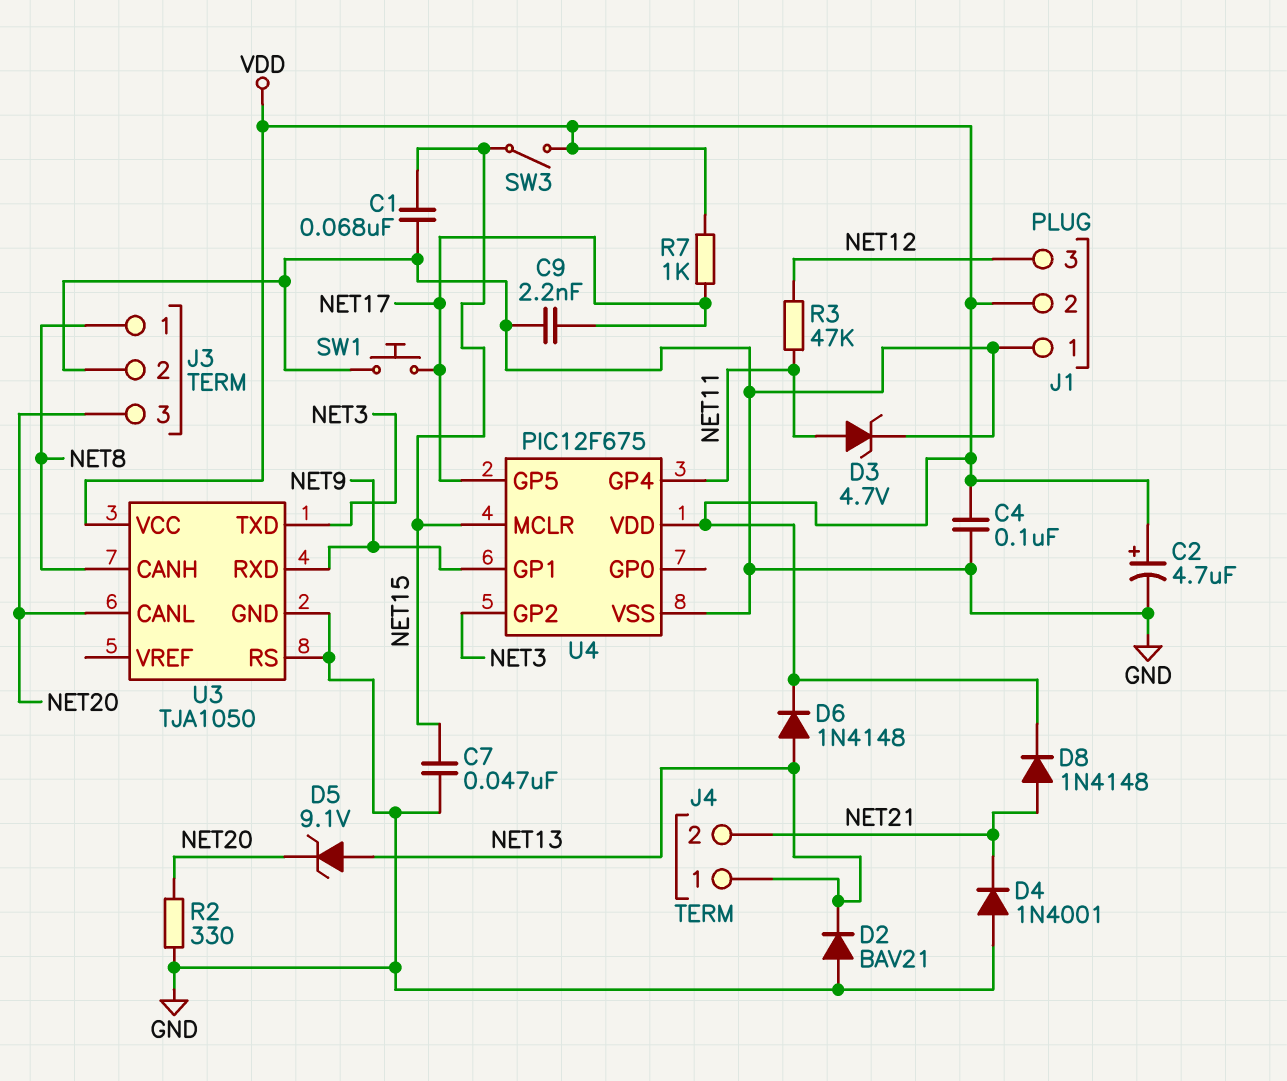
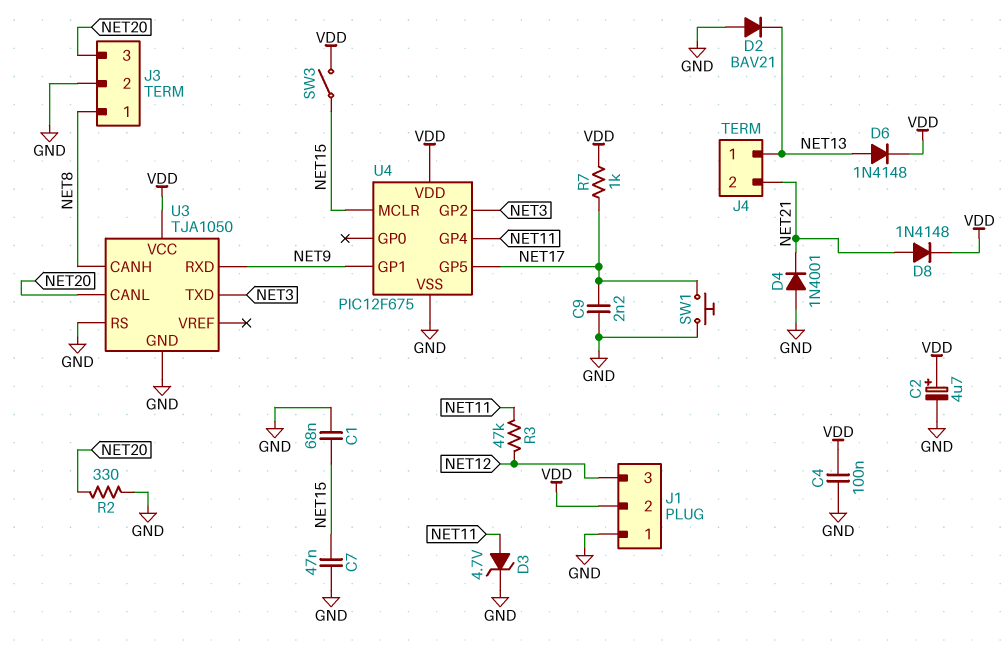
D5: zener 9.1V (A NET13, K NET20) -> none

